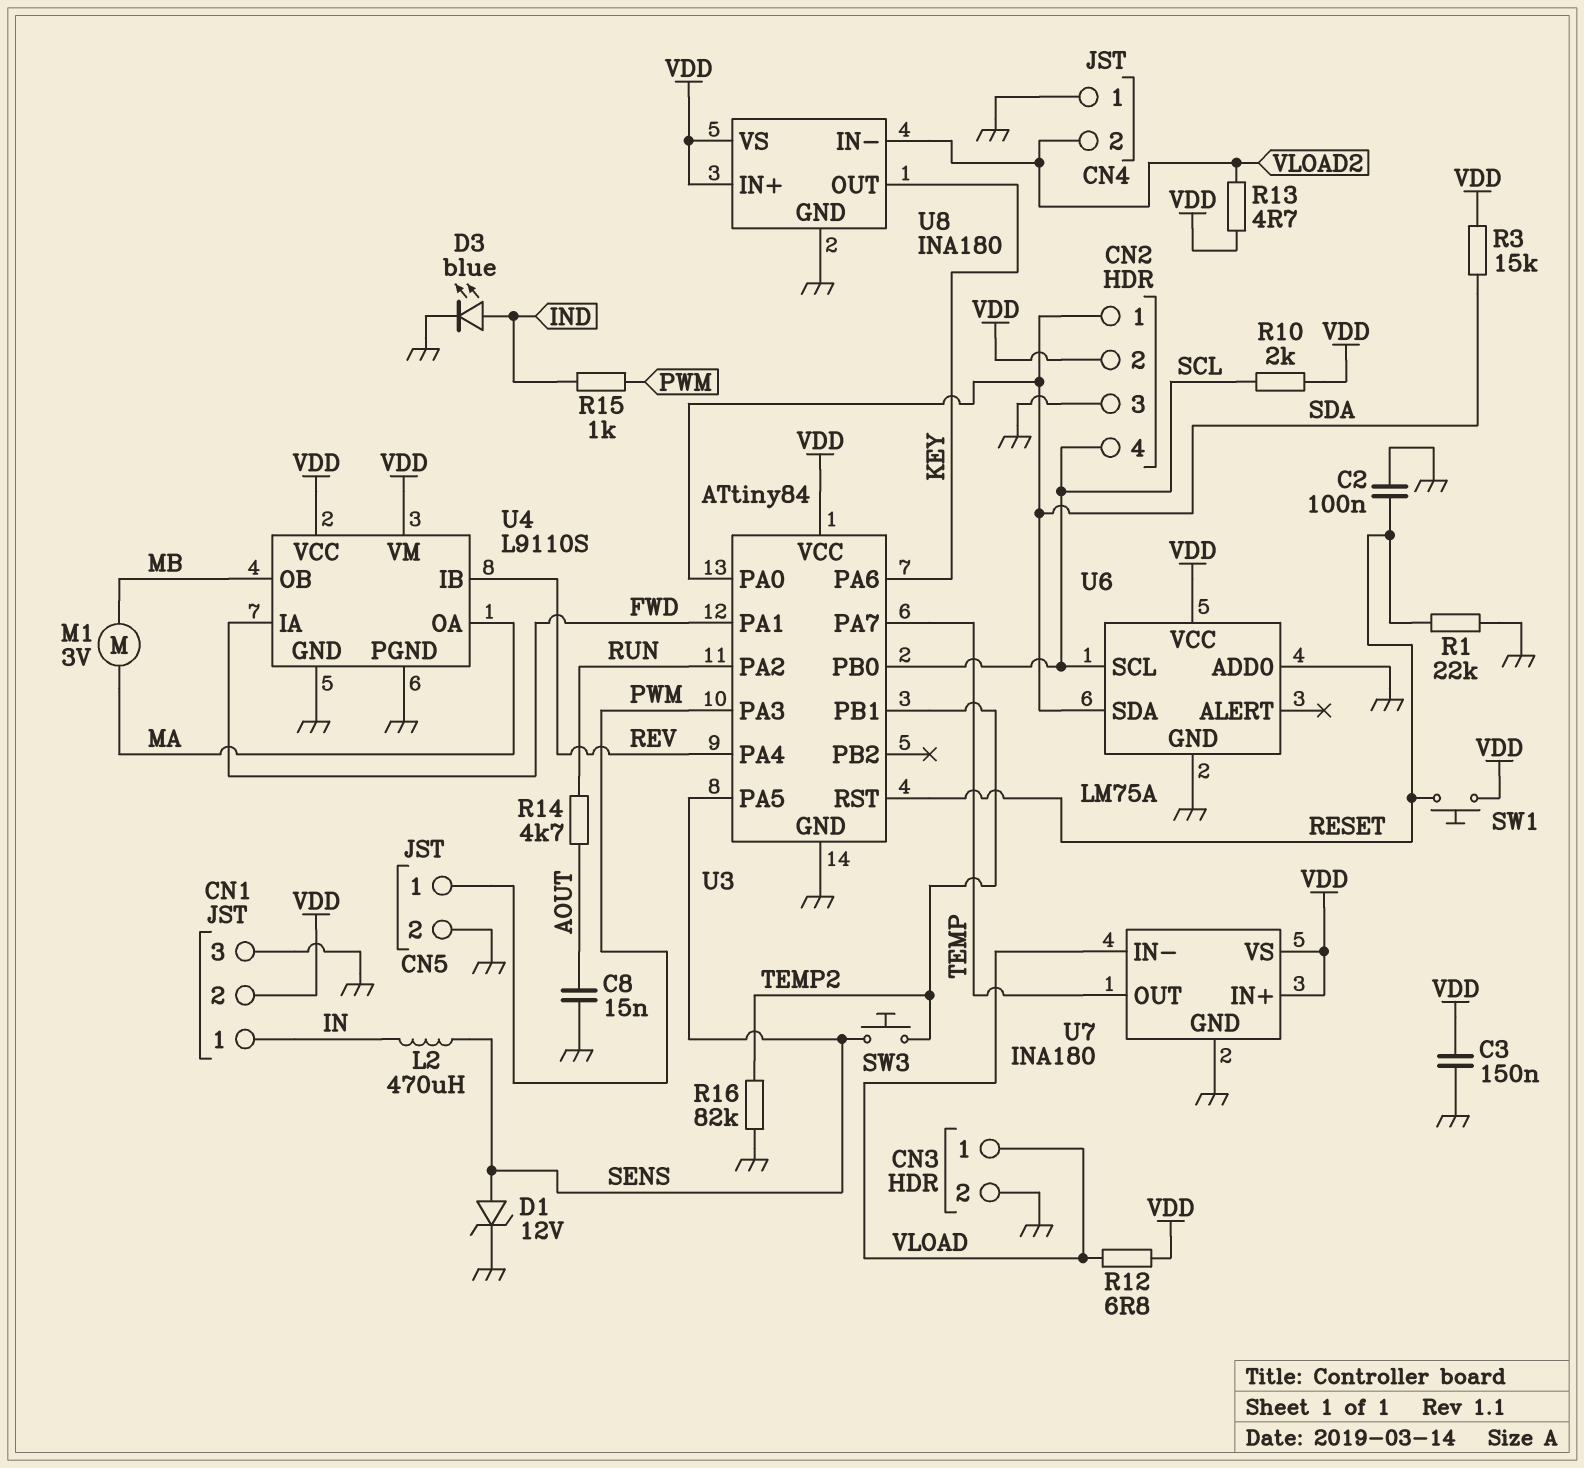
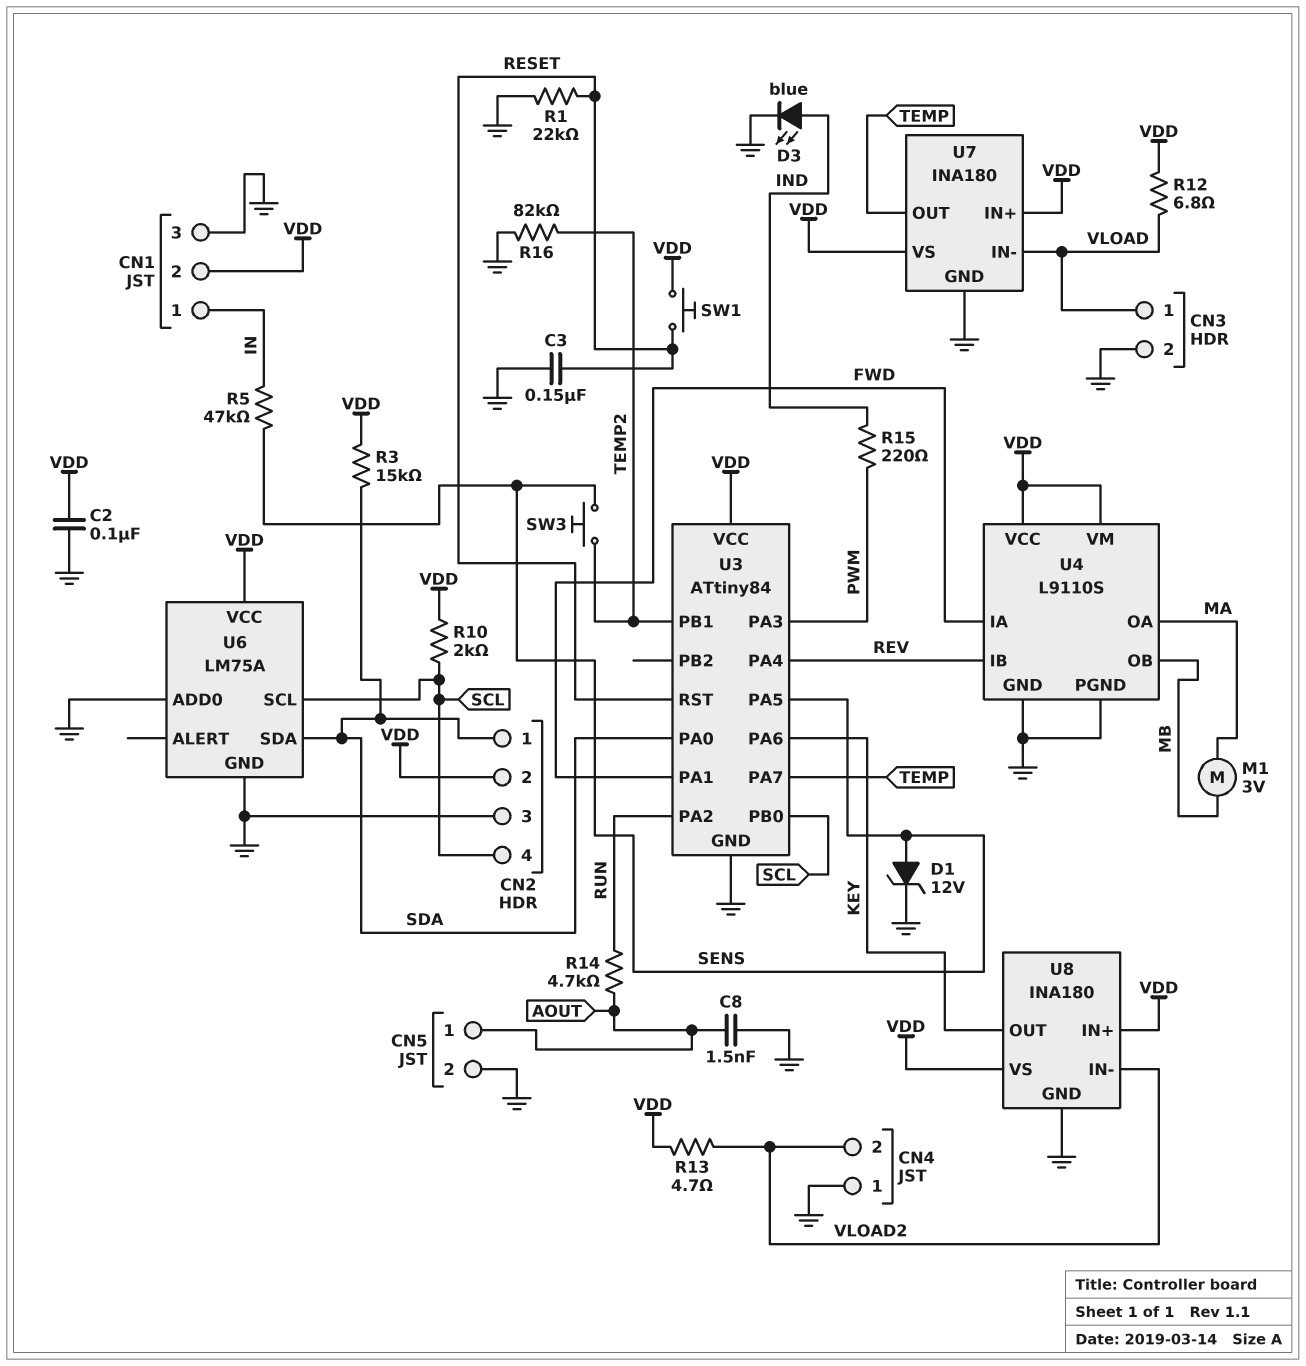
C2: 100nF (GND, RESET) -> 100nF (GND, VDD)
C3: 150nF (GND, VDD) -> 150nF (GND, RESET)
C8: 15nF (AOUT, GND) -> 1.5nF (AOUT, GND)
CN5 pin 1: PWM -> AOUT
L2: 470uH (IN, SENS) -> none
R5: none -> 47k (IN, SENS)
R15: 1k (IND, PWM) -> 220 (IND, PWM)

